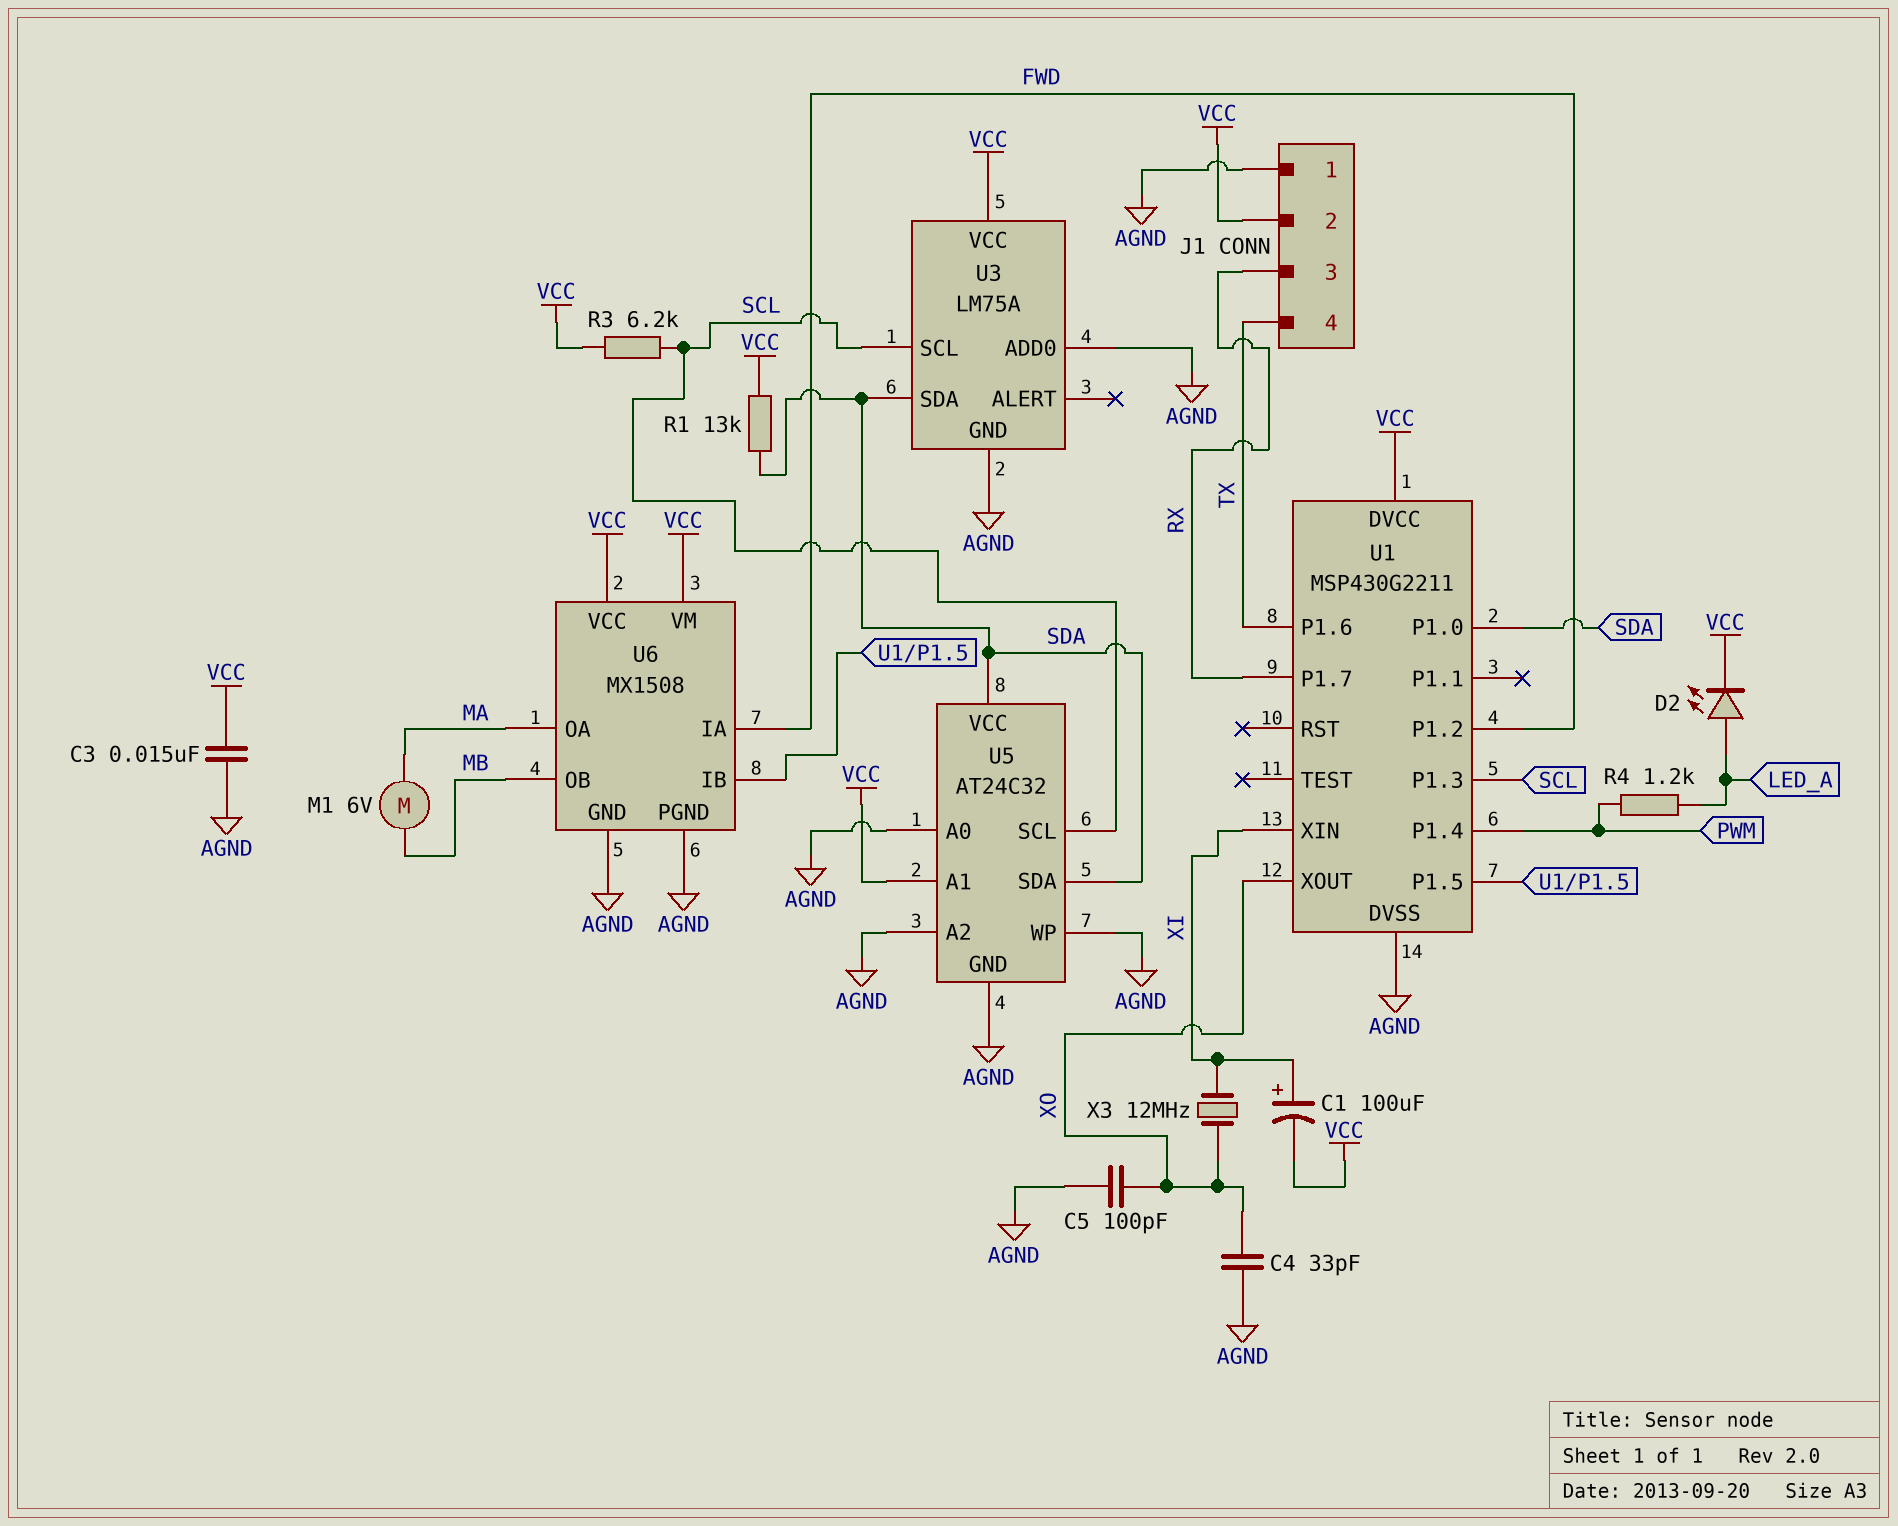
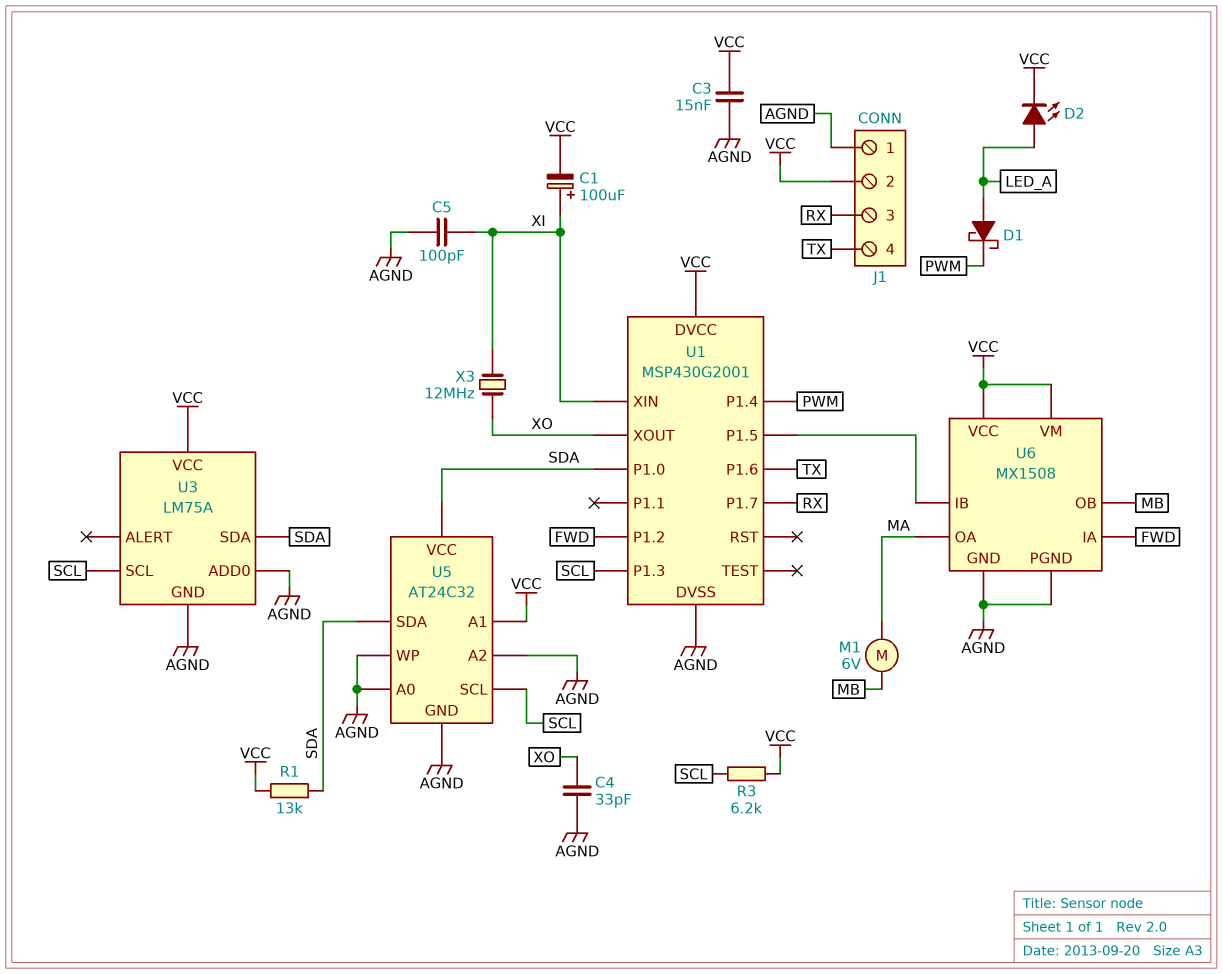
C5: 100pF (AGND, XO) -> 100pF (AGND, XI)
D1: none -> schottky (A LED_A, K PWM)
R4: 1.2k (LED_A, PWM) -> none
U1: MSP430G2211 -> MSP430G2001

